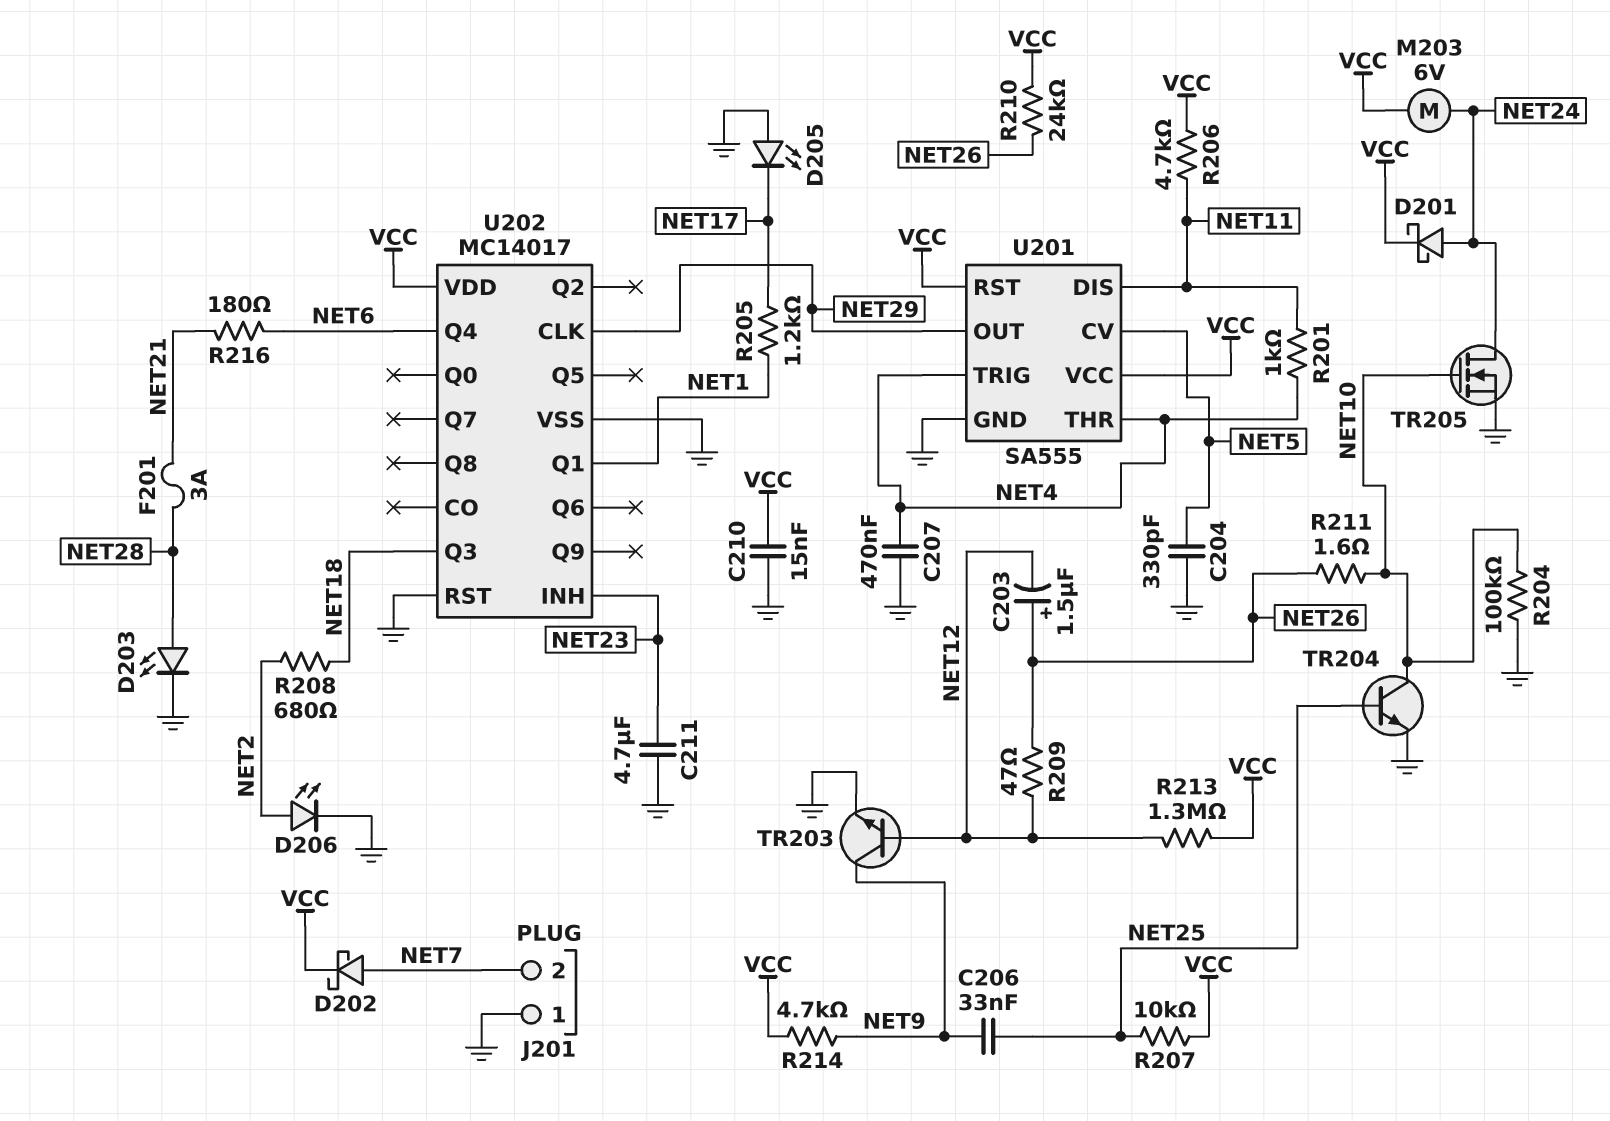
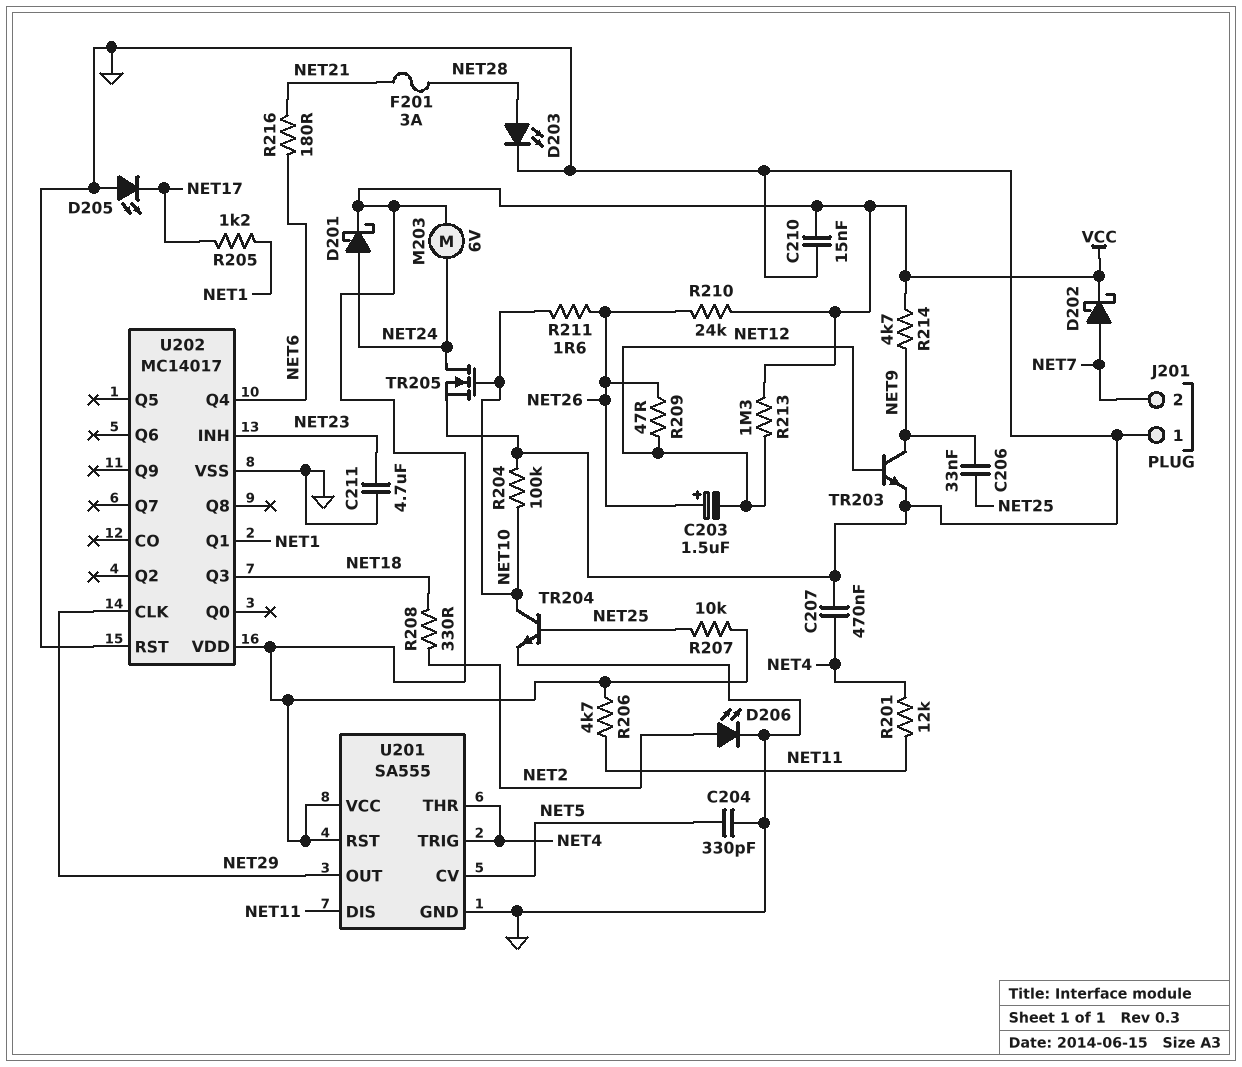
R201: 1k (NET4, NET11) -> 12k (NET4, NET11)
R208: 680 (NET2, NET18) -> 330 (NET2, NET18)

